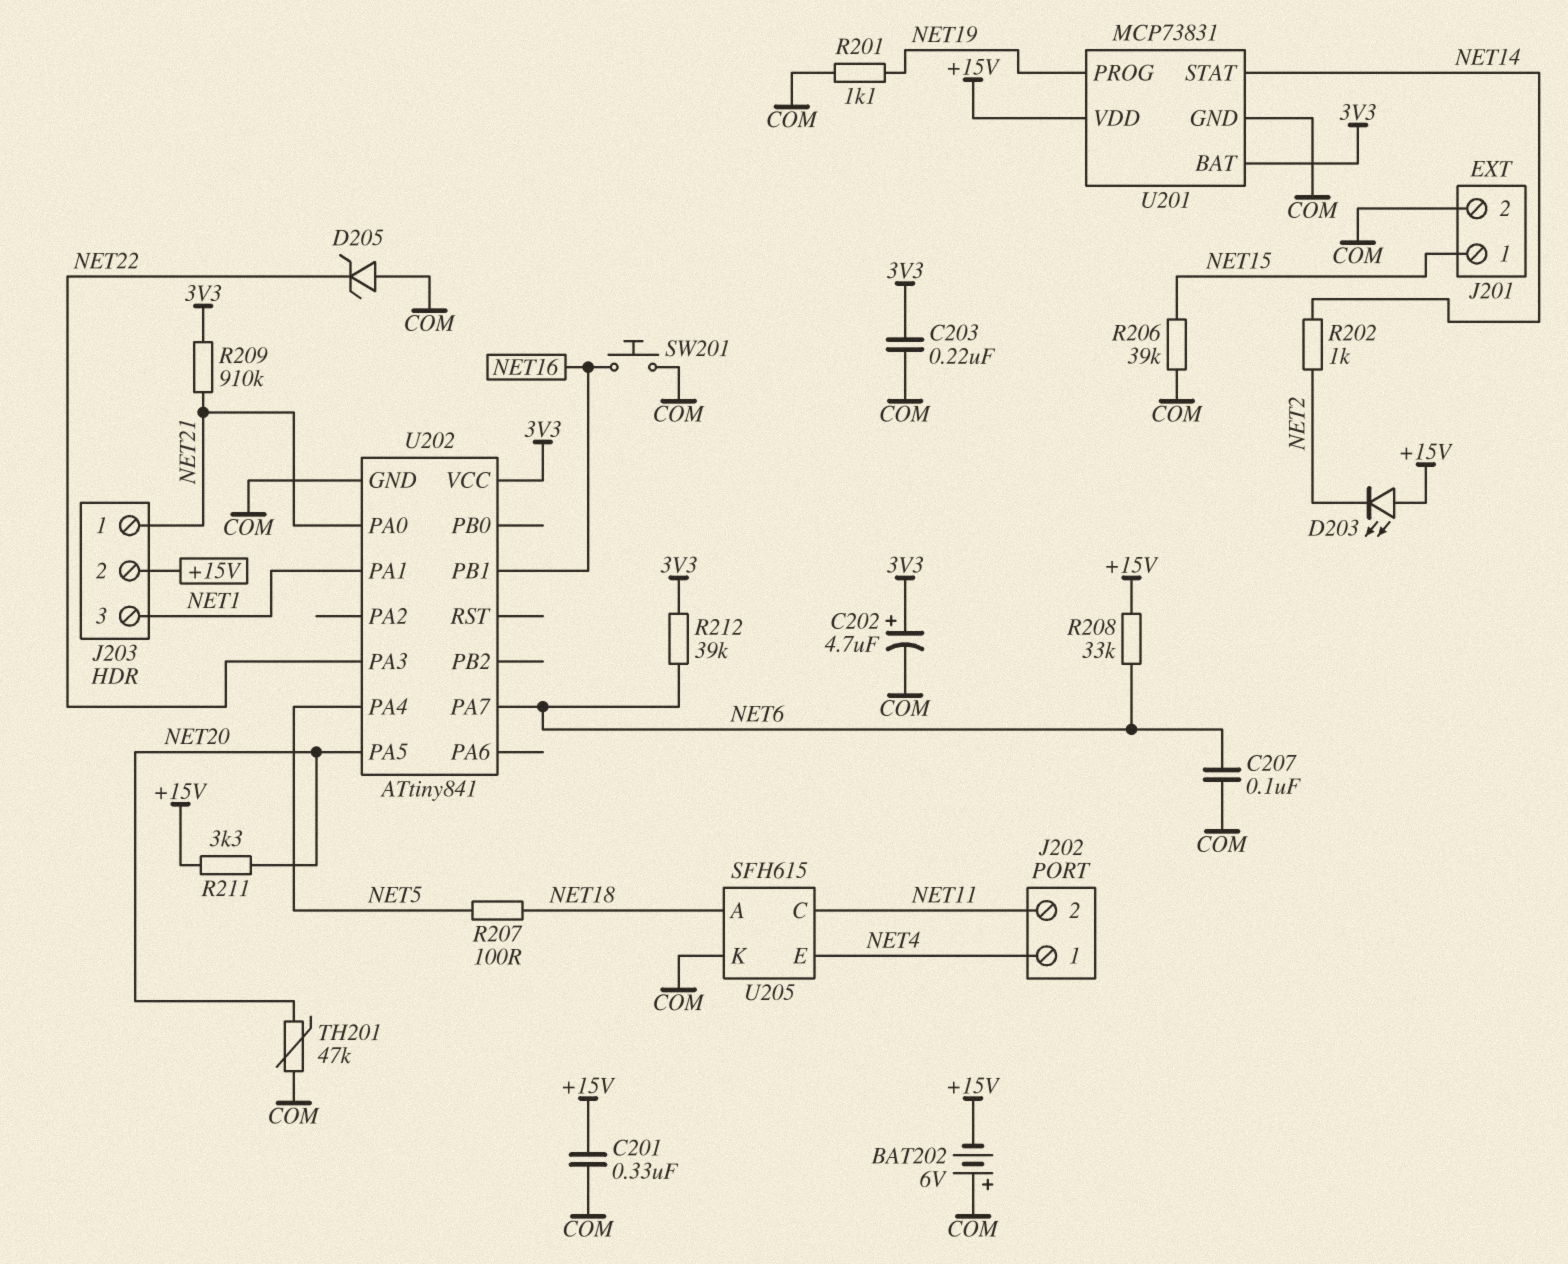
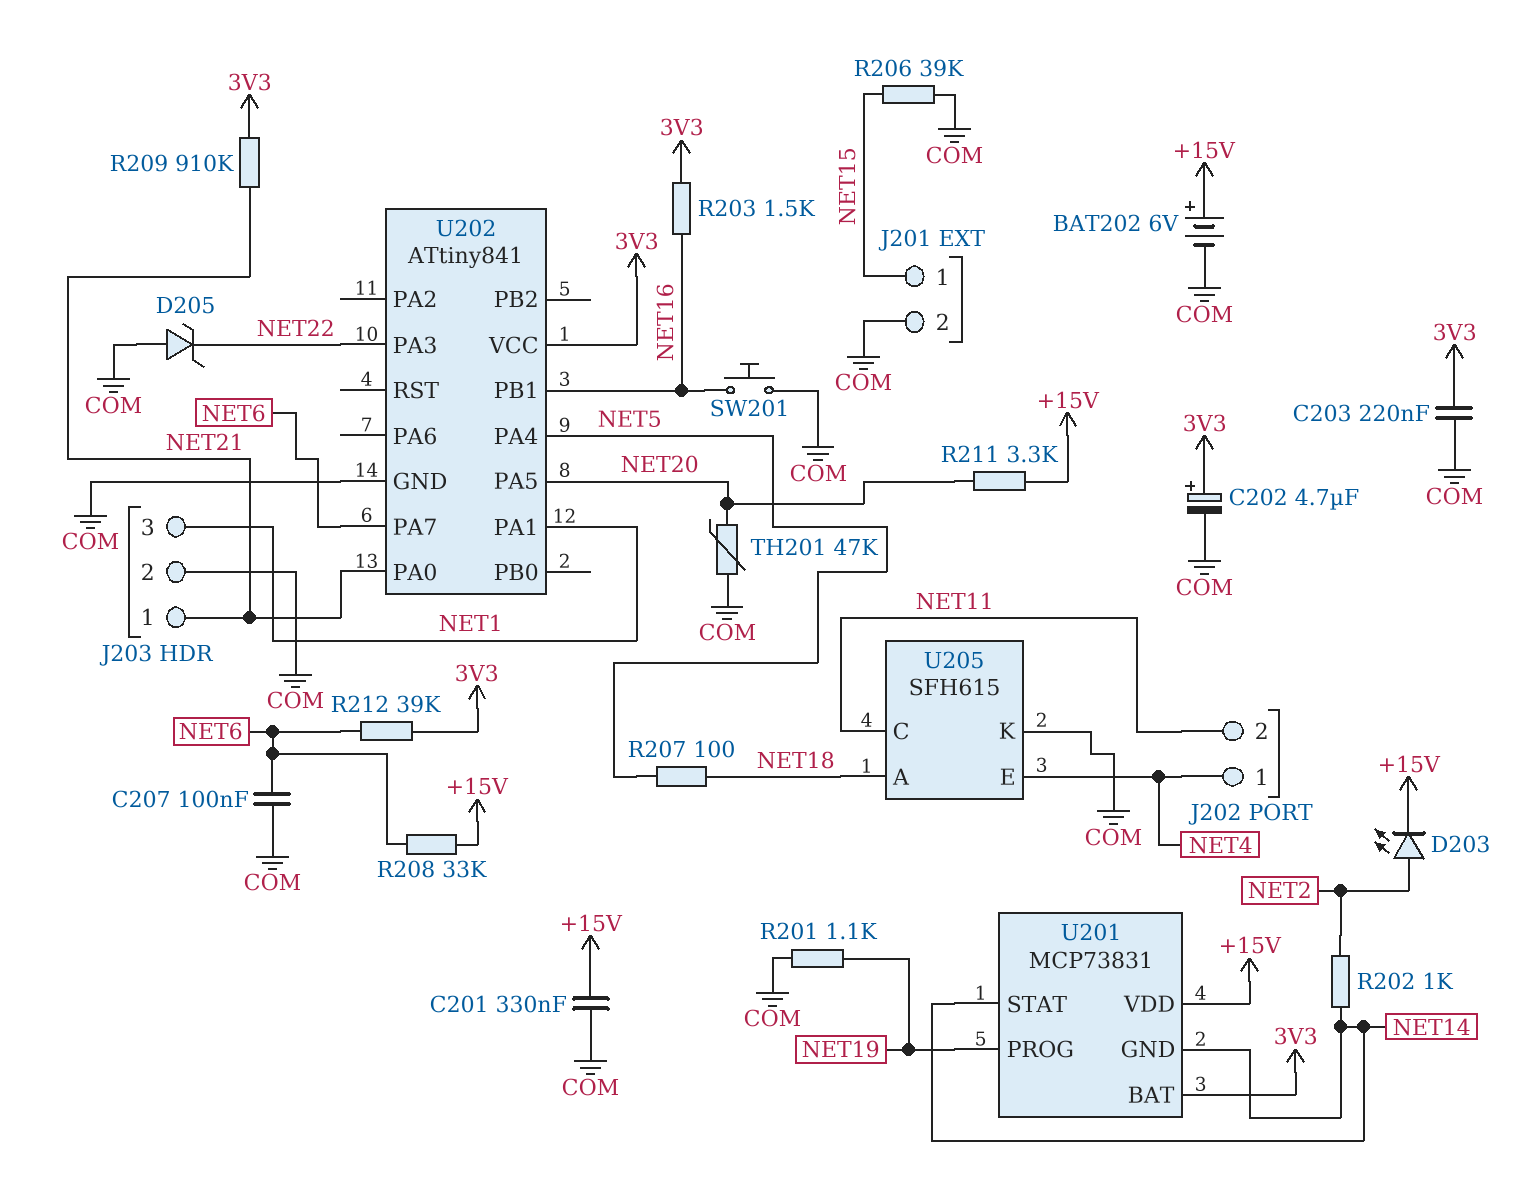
BAT202: 6V (plus COM, minus +15V) -> 6V (plus +15V, minus COM)
D203: LED (A +15V, K NET2) -> LED (A NET2, K +15V)
J203 pin 2: +15V -> COM
R203: none -> 1.5k (3V3, NET16)
U201 pin GND: COM -> NET14

